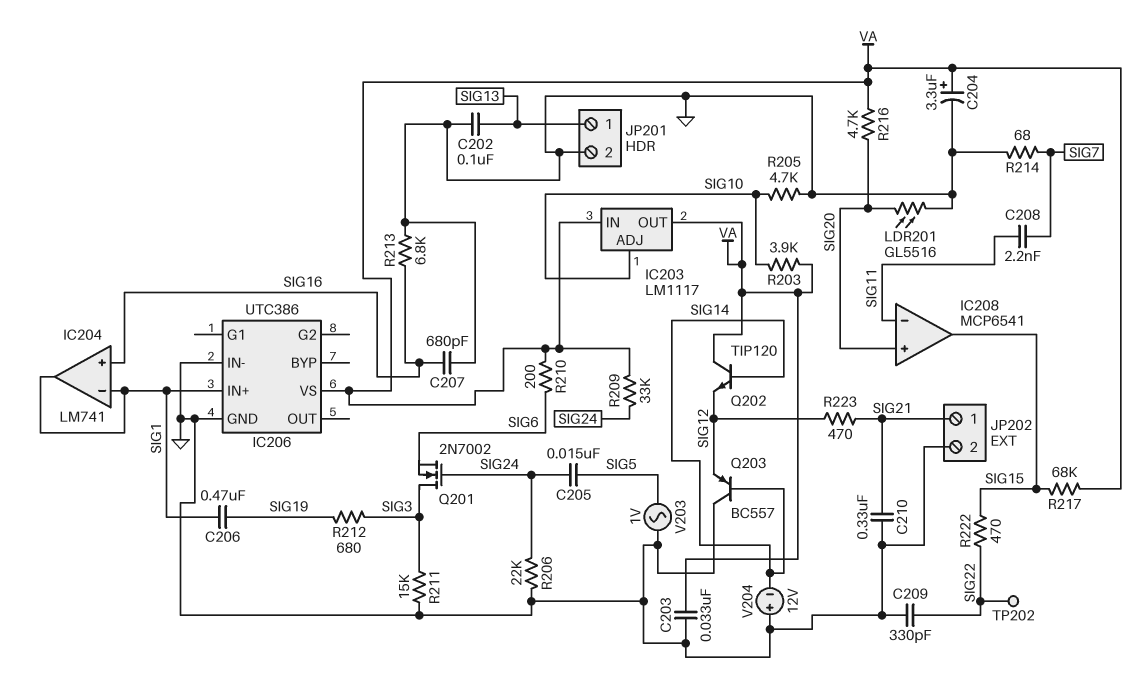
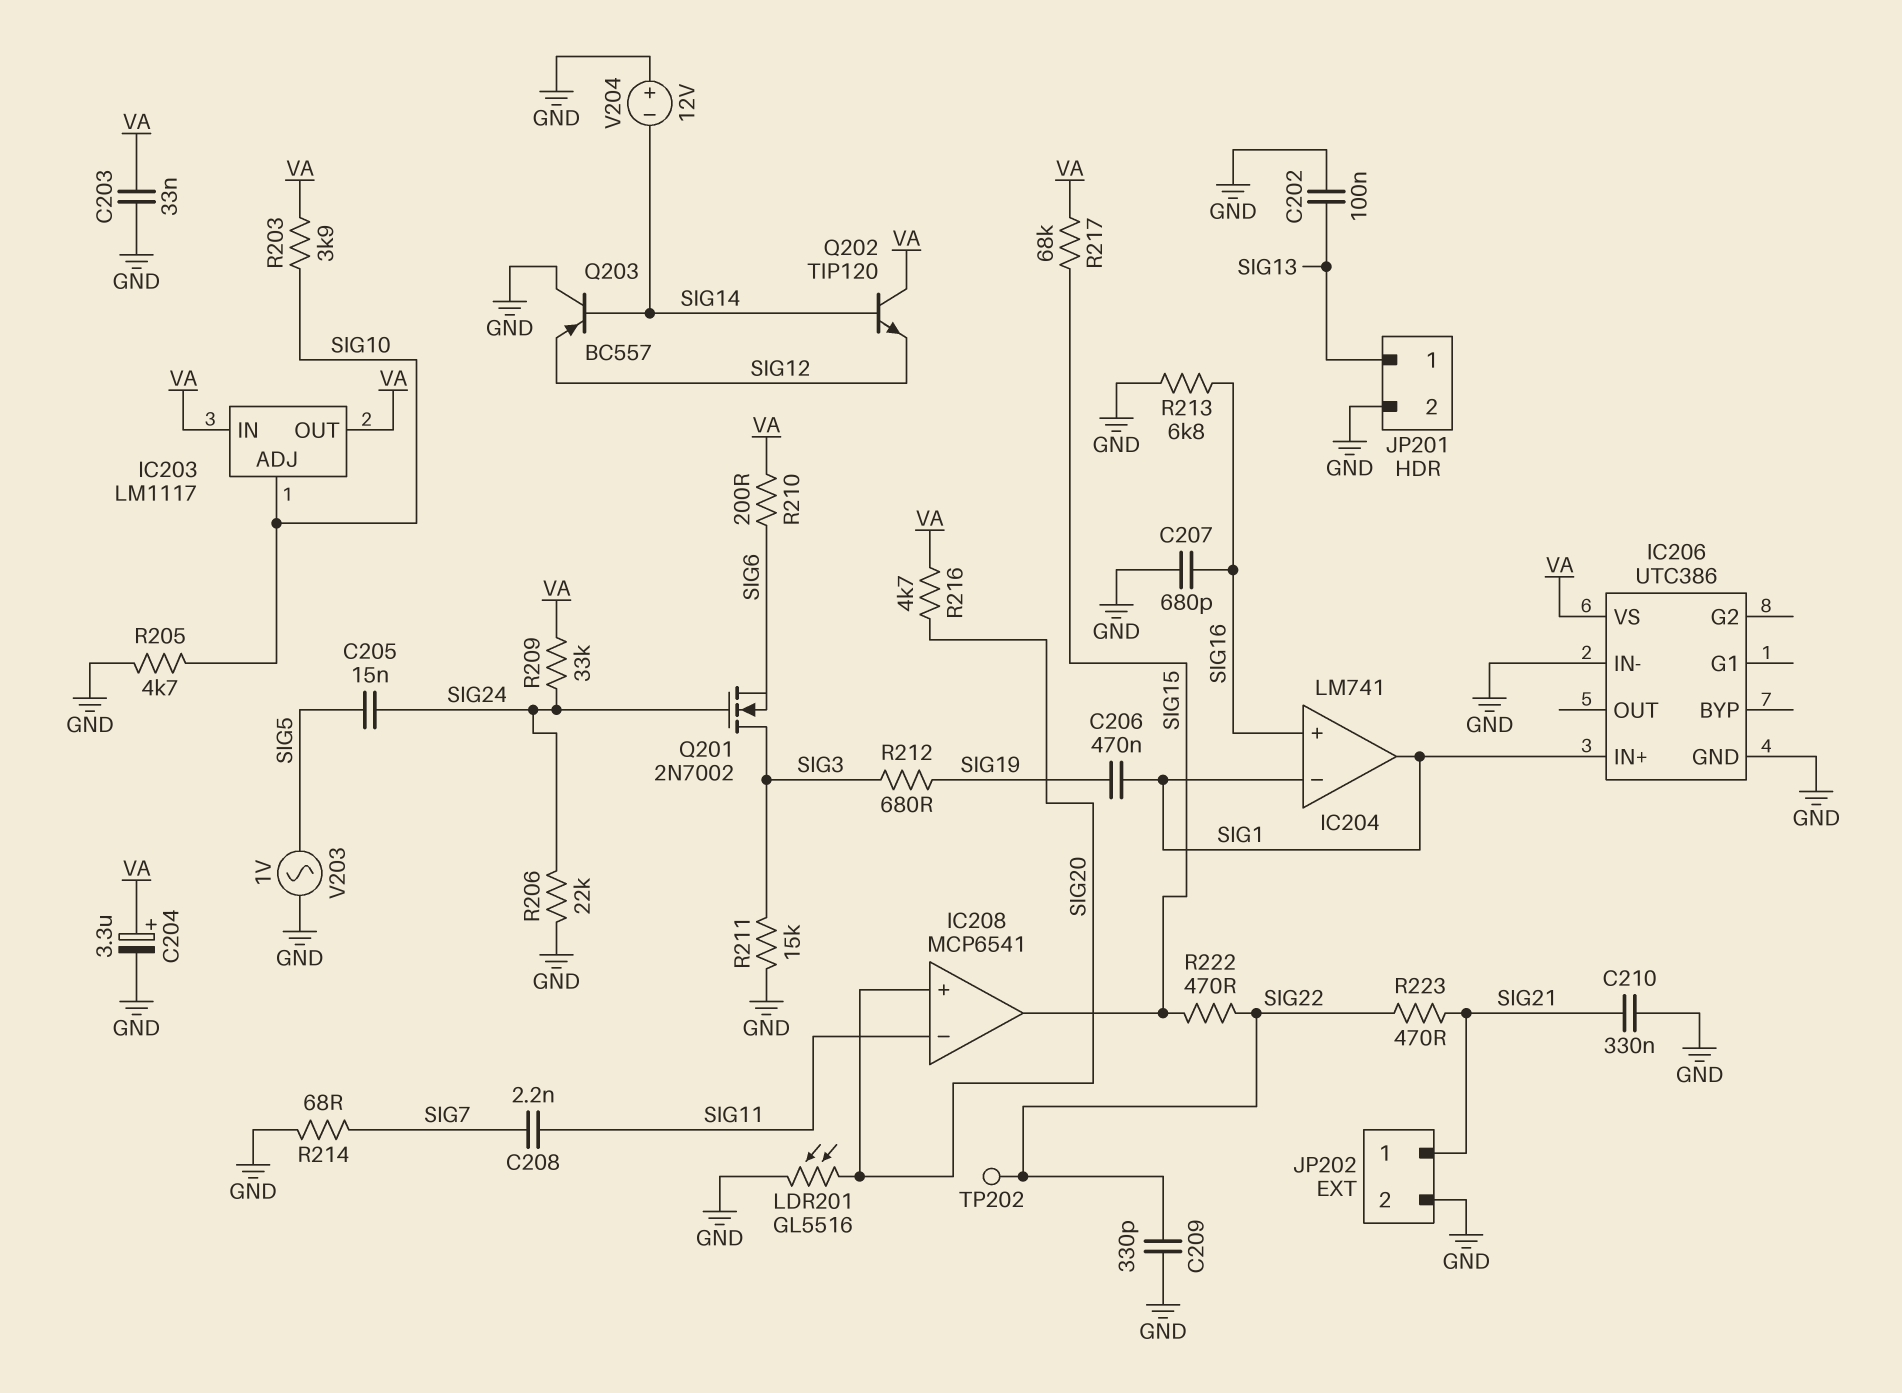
R223: 470 (SIG12, SIG21) -> 470 (SIG21, SIG22)

